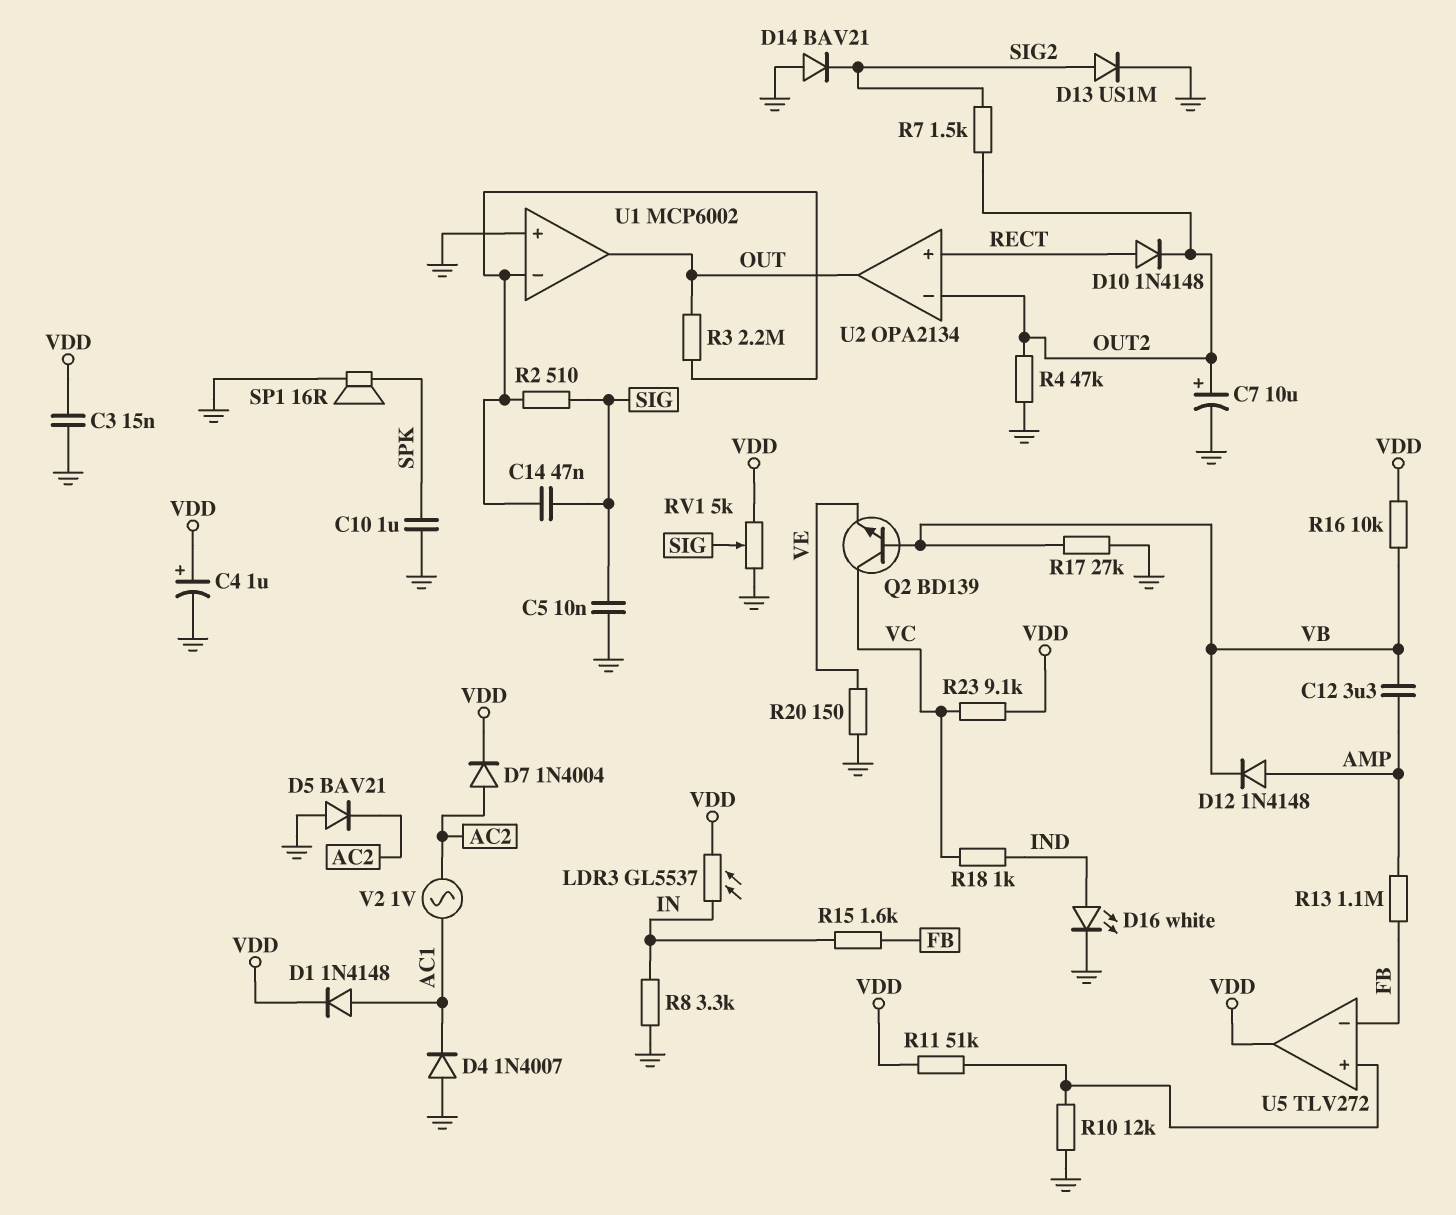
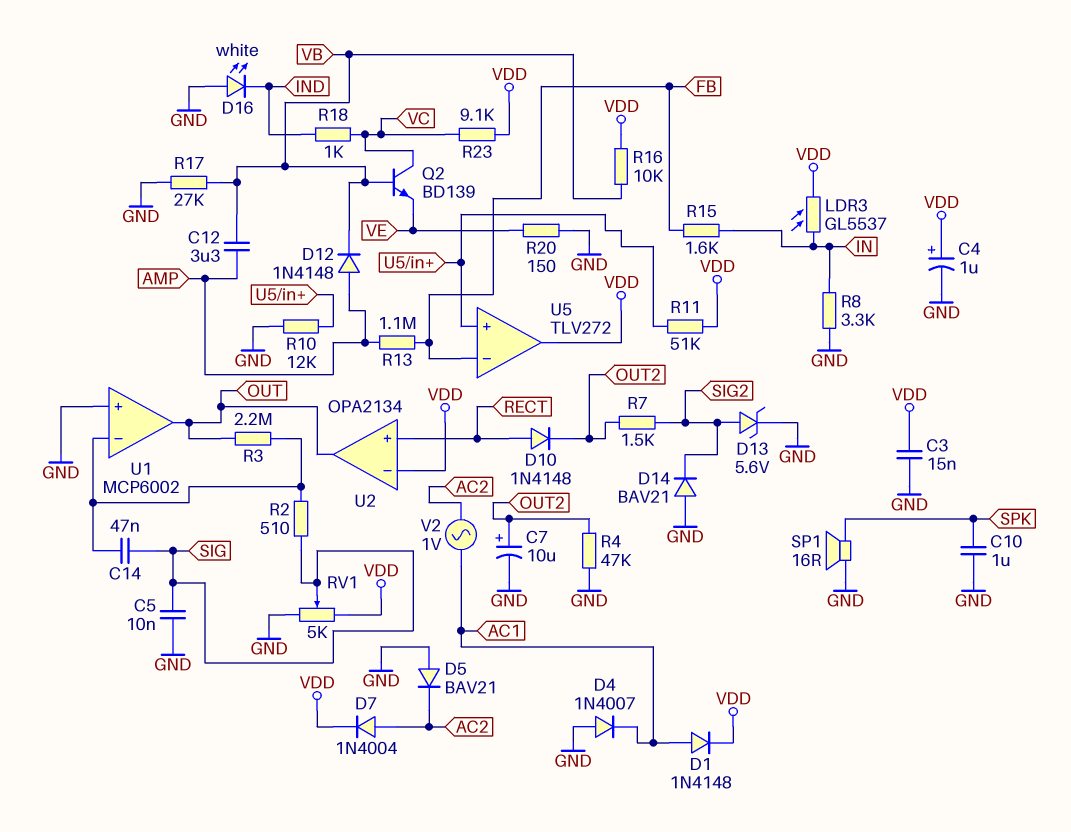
D13: diode US1M (A SIG2, K GND) -> zener 5.6V (A SIG2, K GND)
D16: LED white (A IND, K GND) -> LED white (A GND, K IND)
U2 pin in-: OUT2 -> VDD

